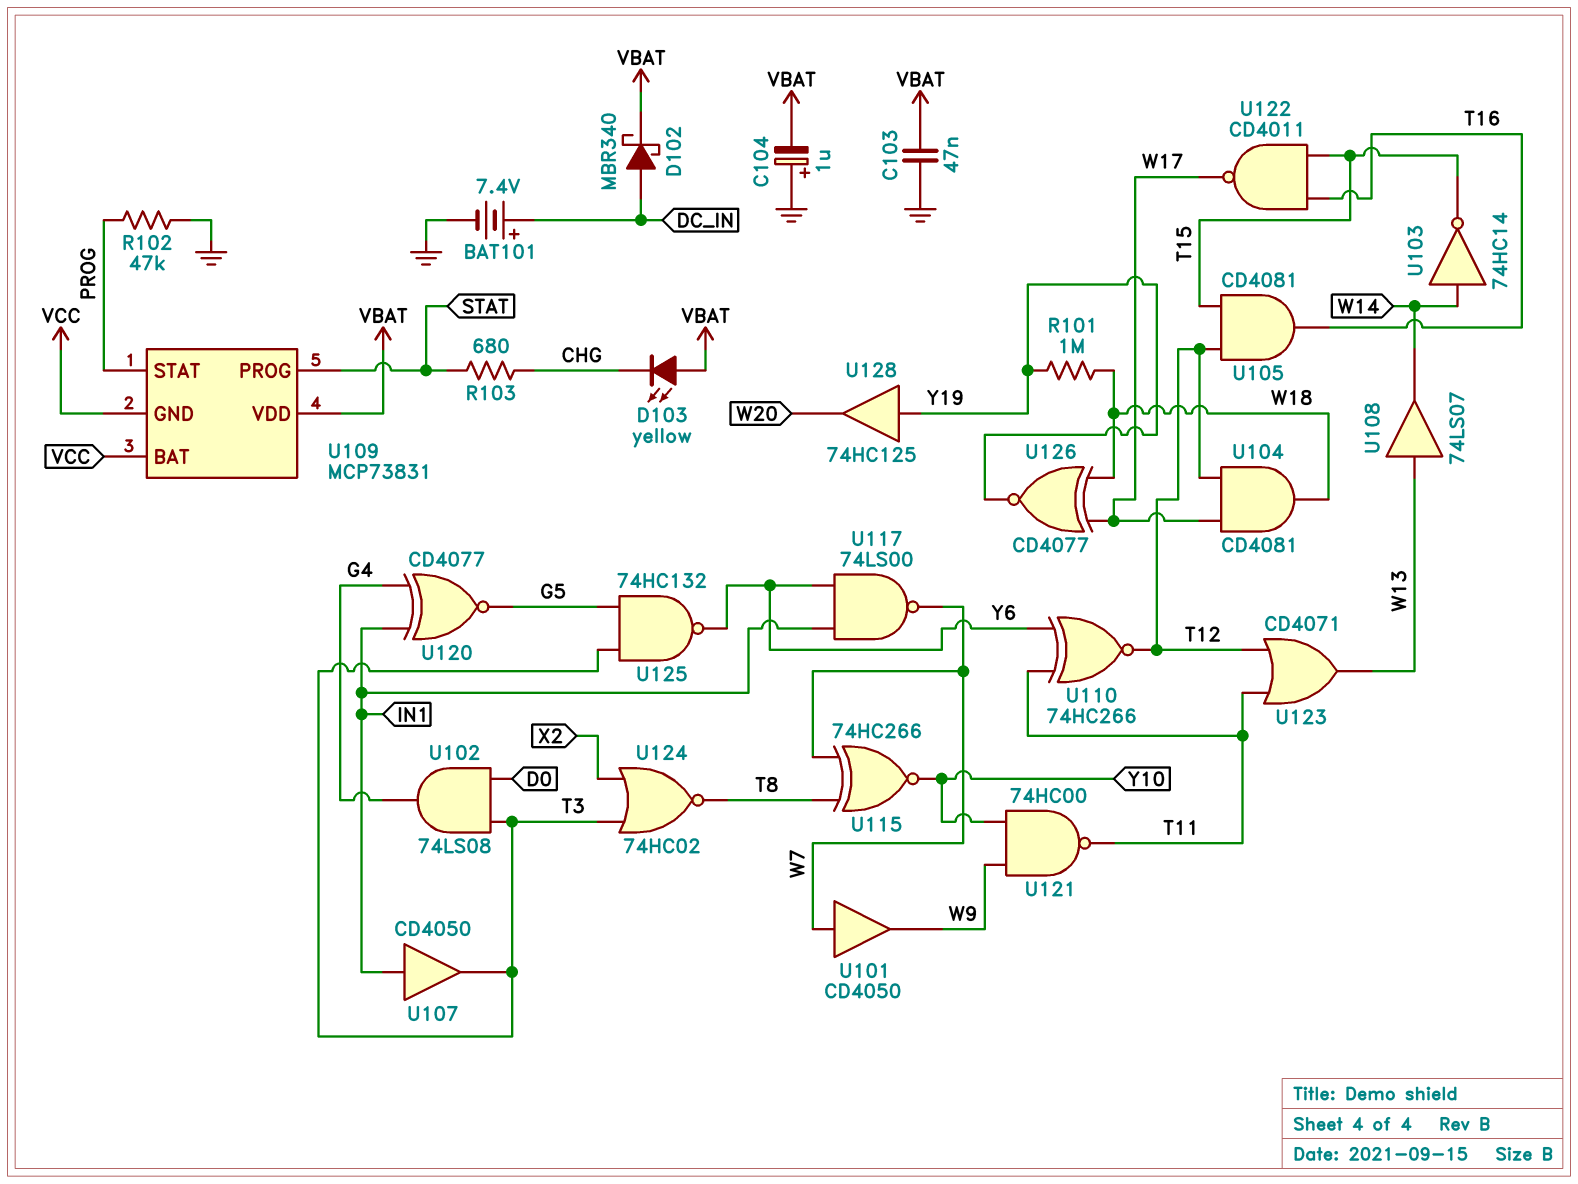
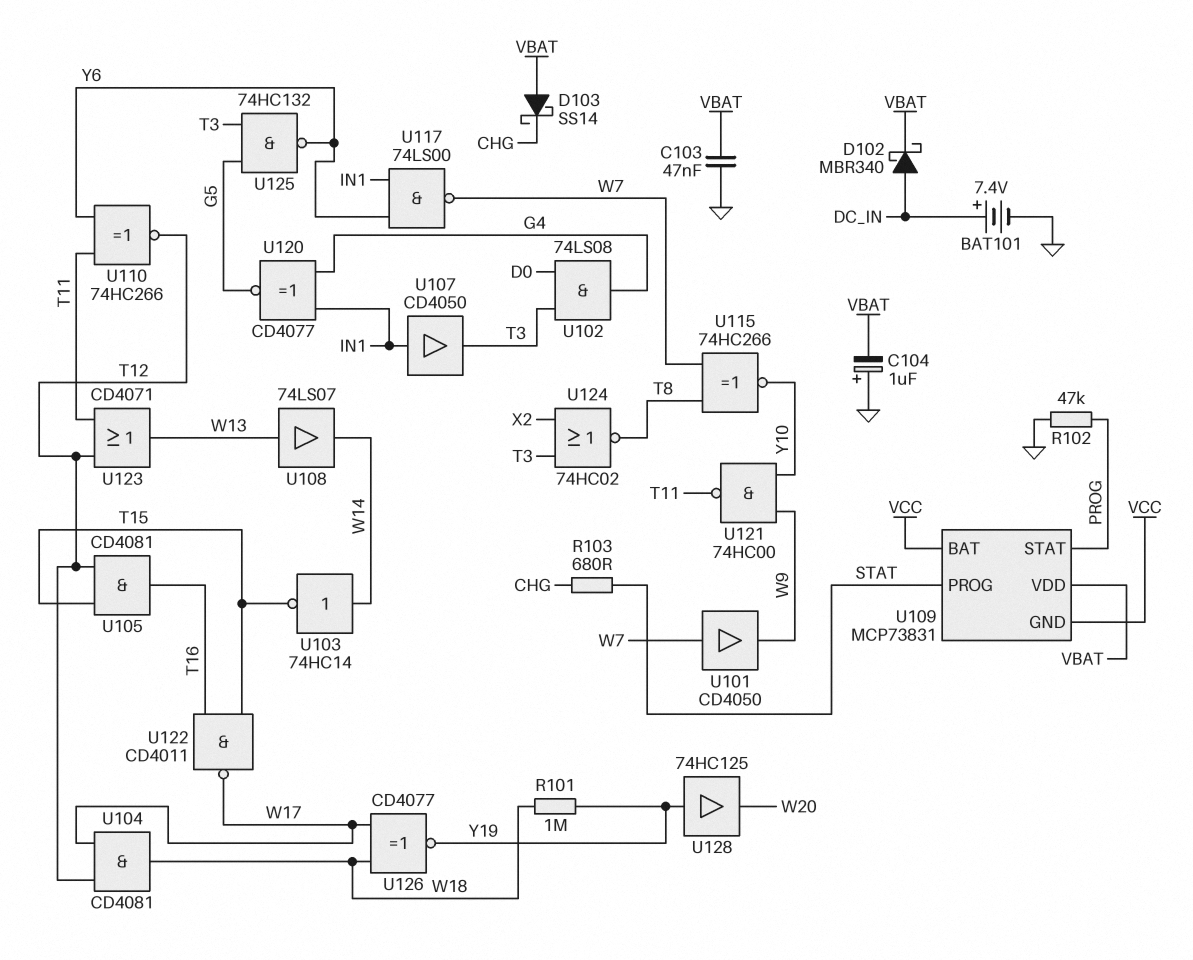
D103: LED yellow (A VBAT, K CHG) -> schottky SS14 (A VBAT, K CHG)

